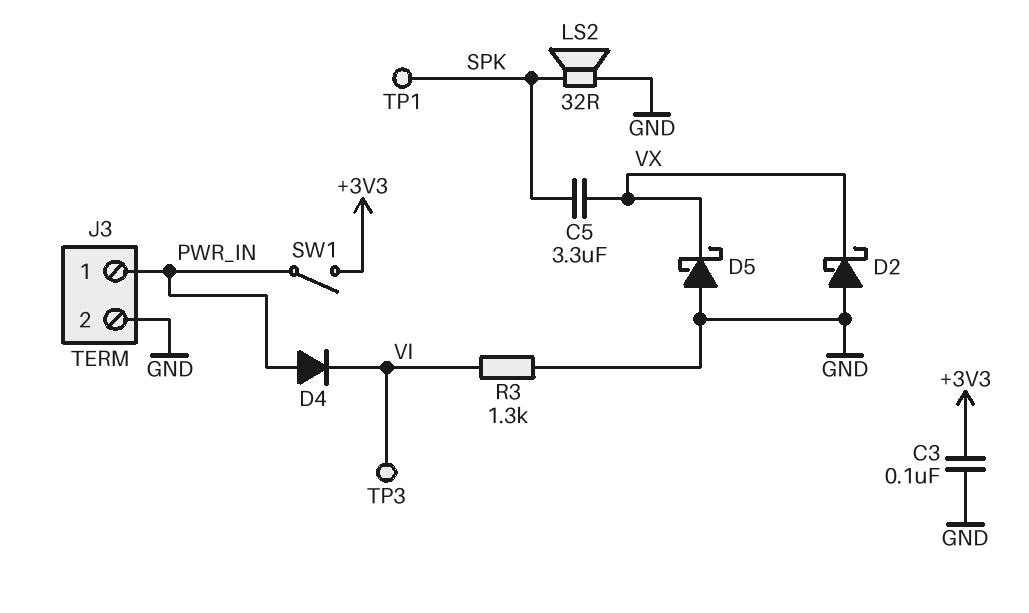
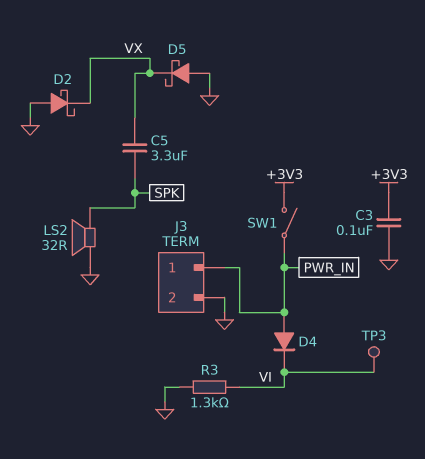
TP1: test point (SPK) -> none

